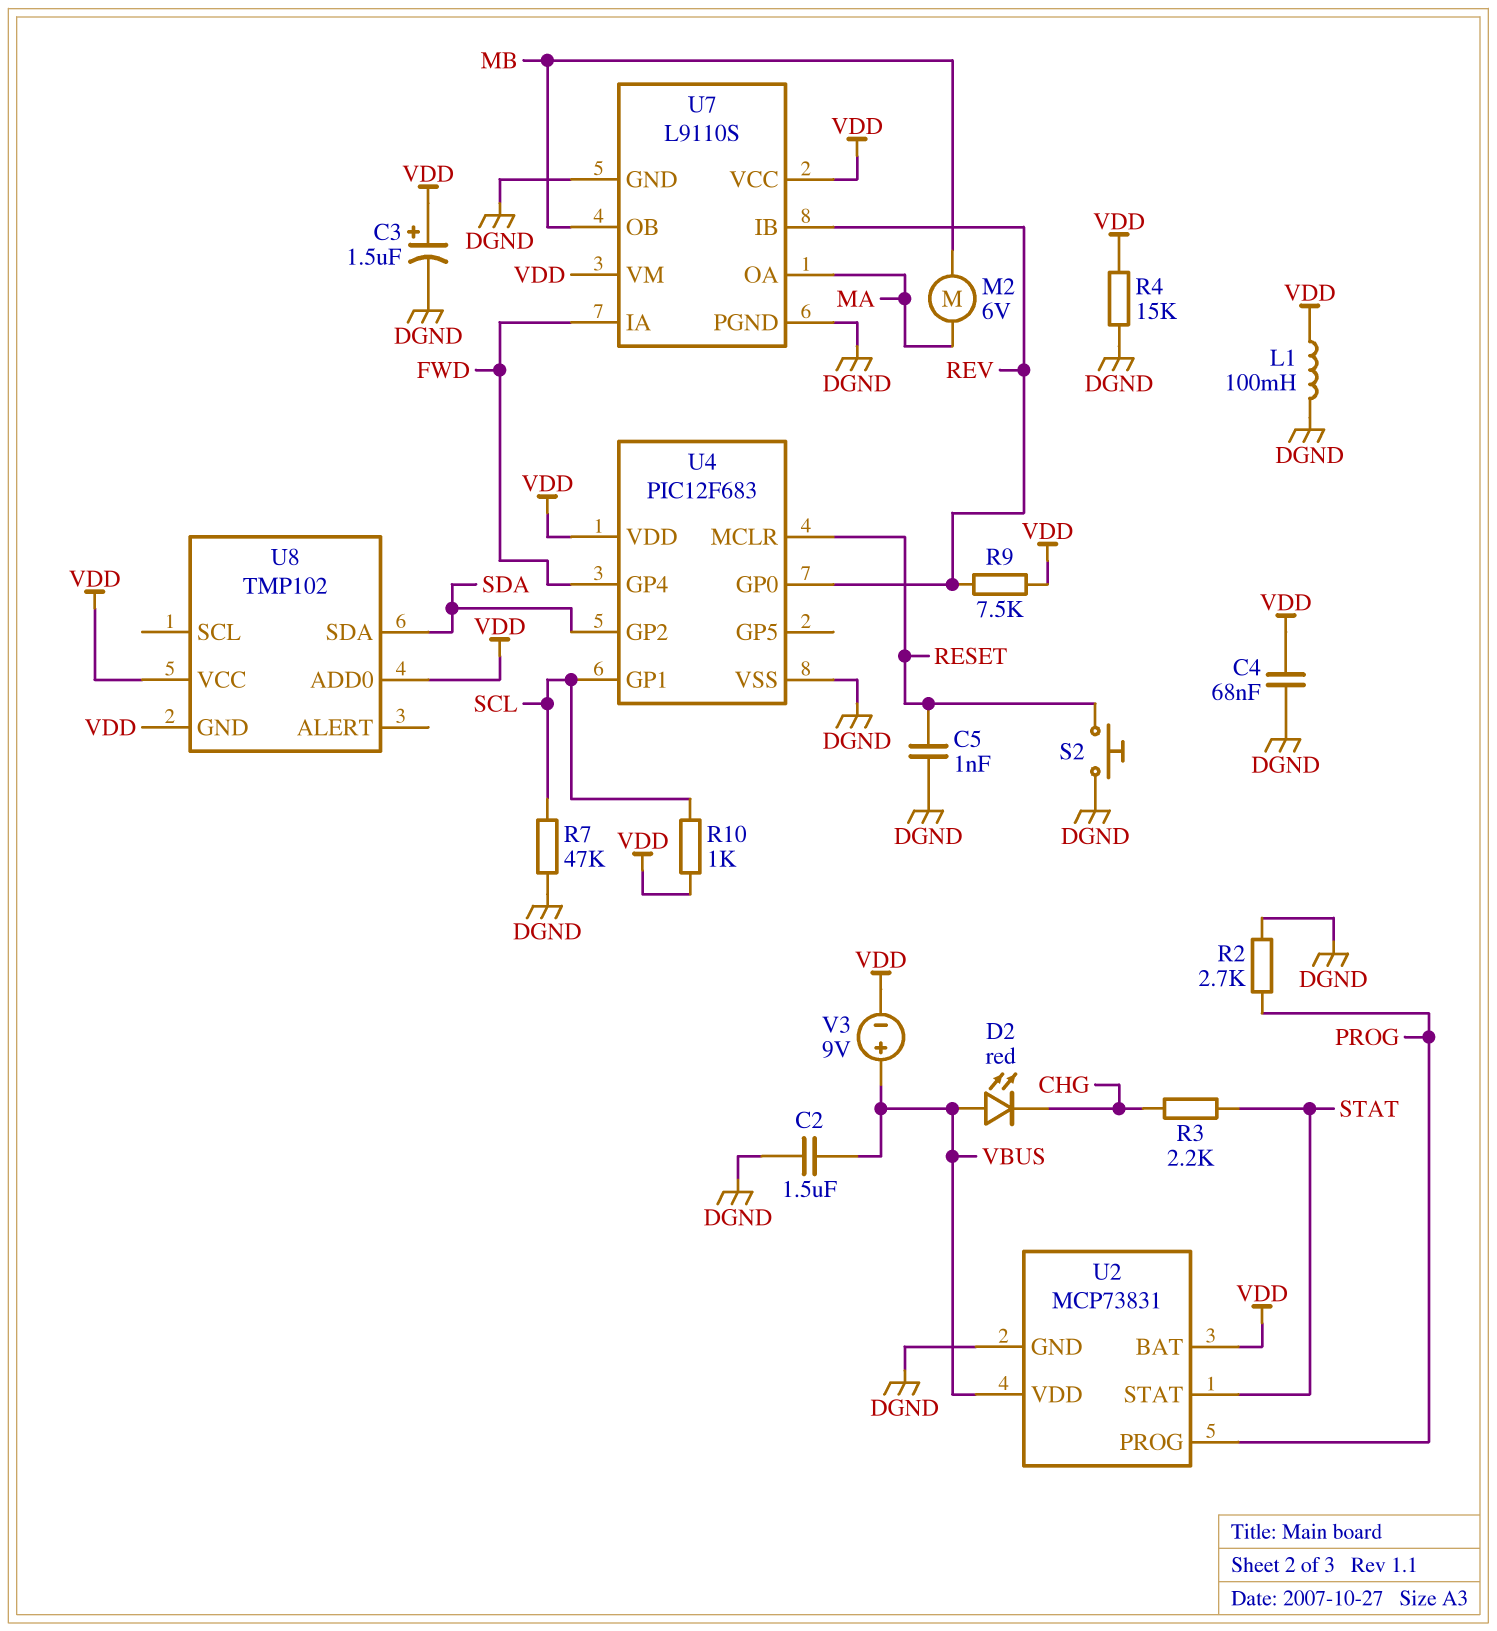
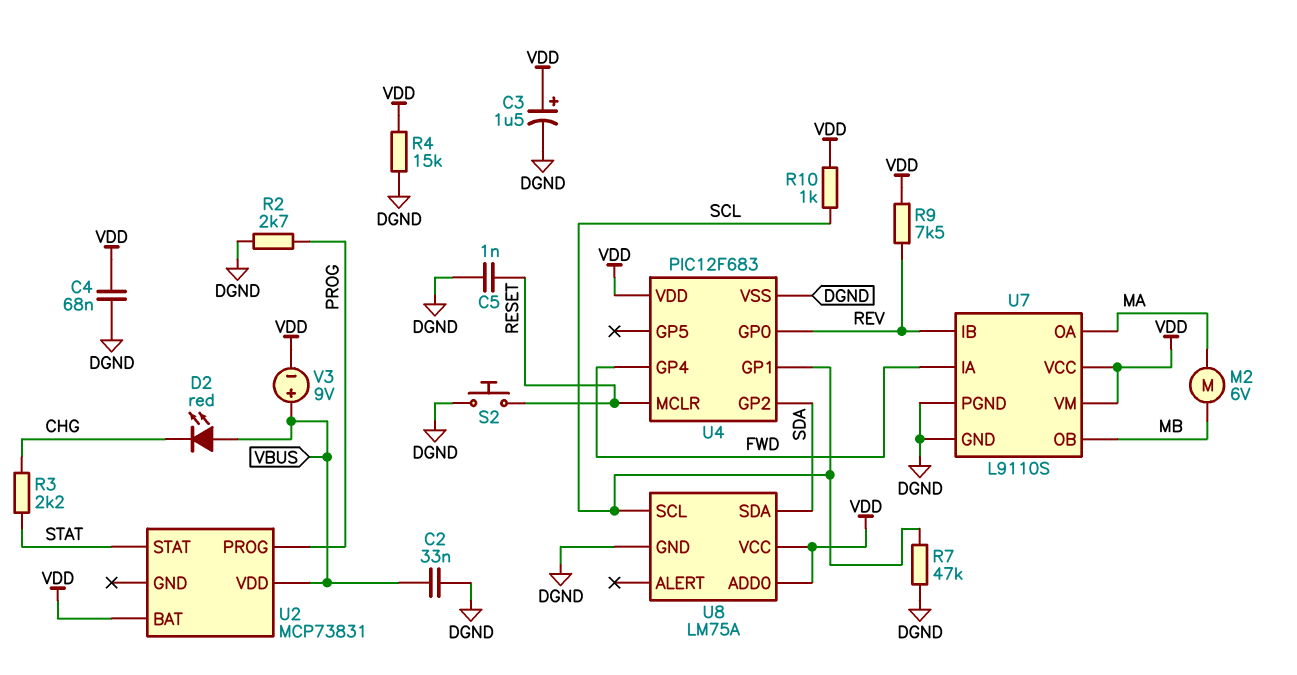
C2: 1.5uF (DGND, VBUS) -> 33nF (DGND, VBUS)
L1: 100mH (DGND, VDD) -> none
U2 pin GND: DGND -> none
U8: TMP102 -> LM75A
U8 pin GND: VDD -> DGND
U8 pin SCL: none -> SCL

